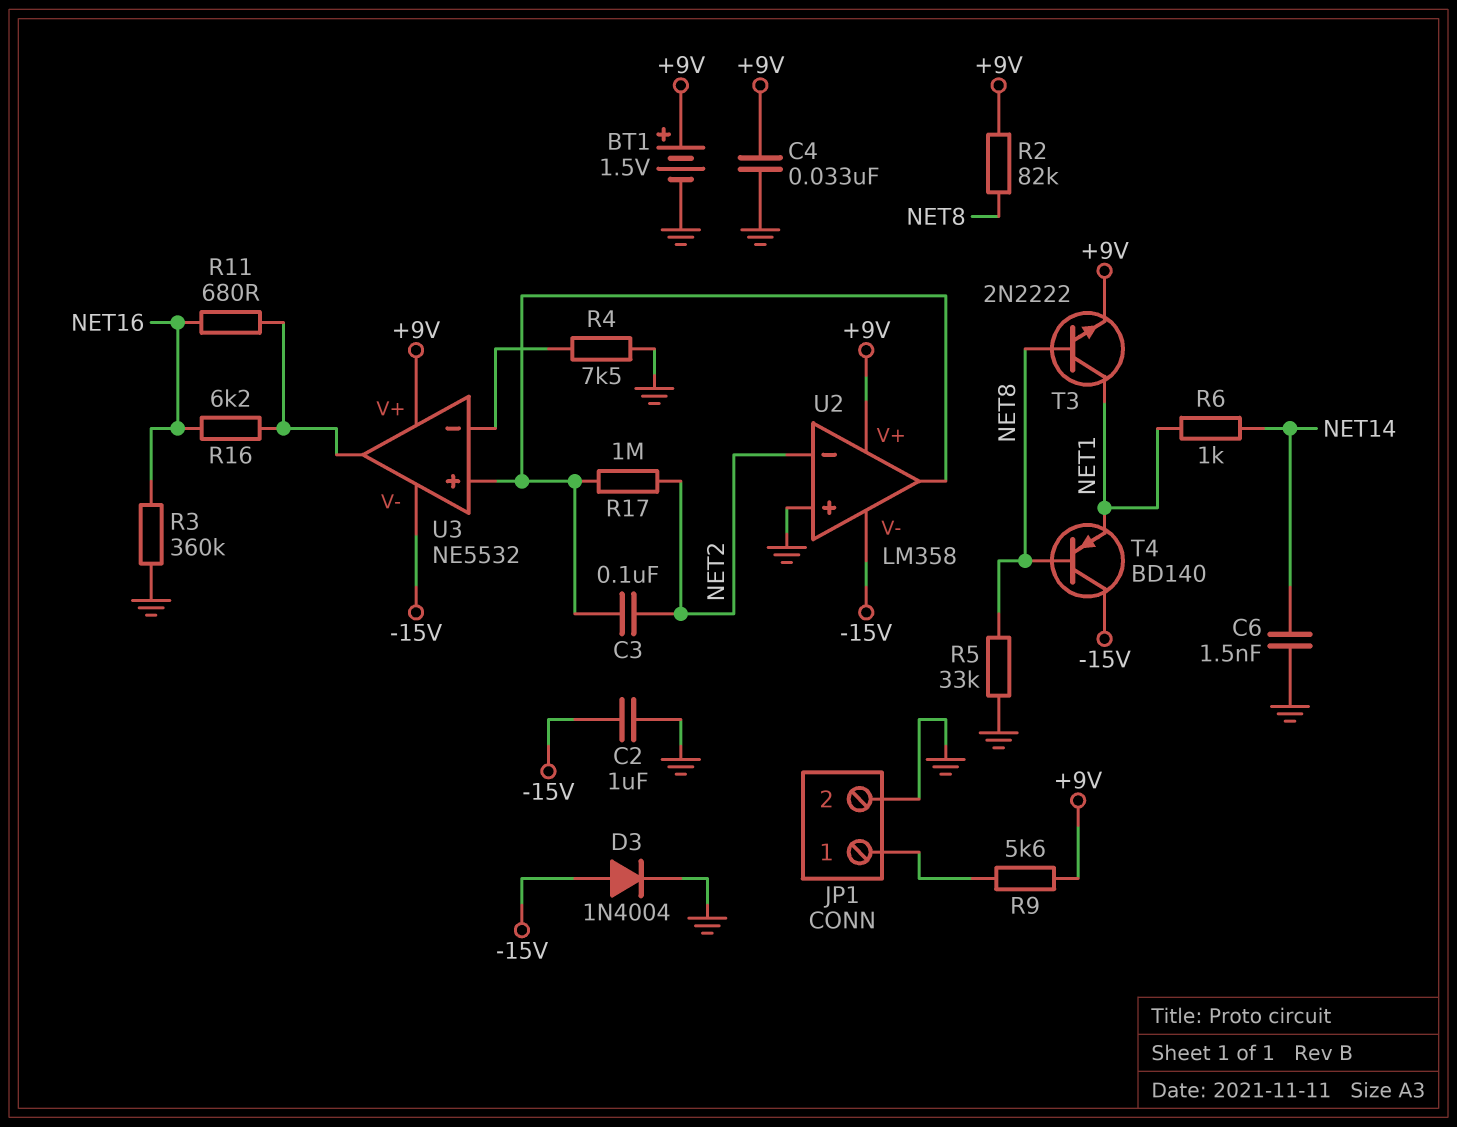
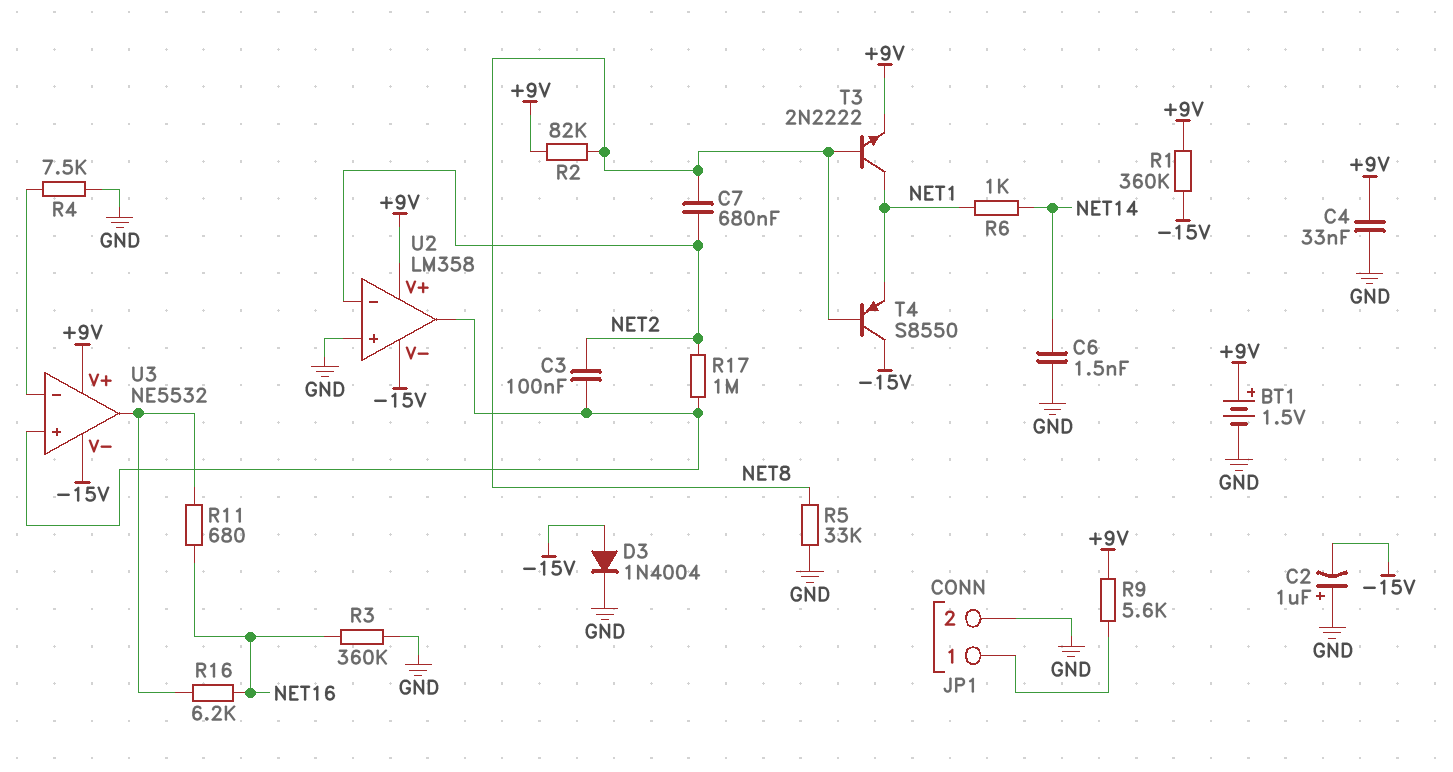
C2: 1uF (-15V, GND) -> 1uF (plus GND, minus -15V)
C7: none -> 680nF (NET2, NET8)
R1: none -> 360k (+9V, -15V)
T4: PNP BD140 (B NET8, C -15V, E NET1) -> PNP S8550 (B NET8, C -15V, E NET1)

